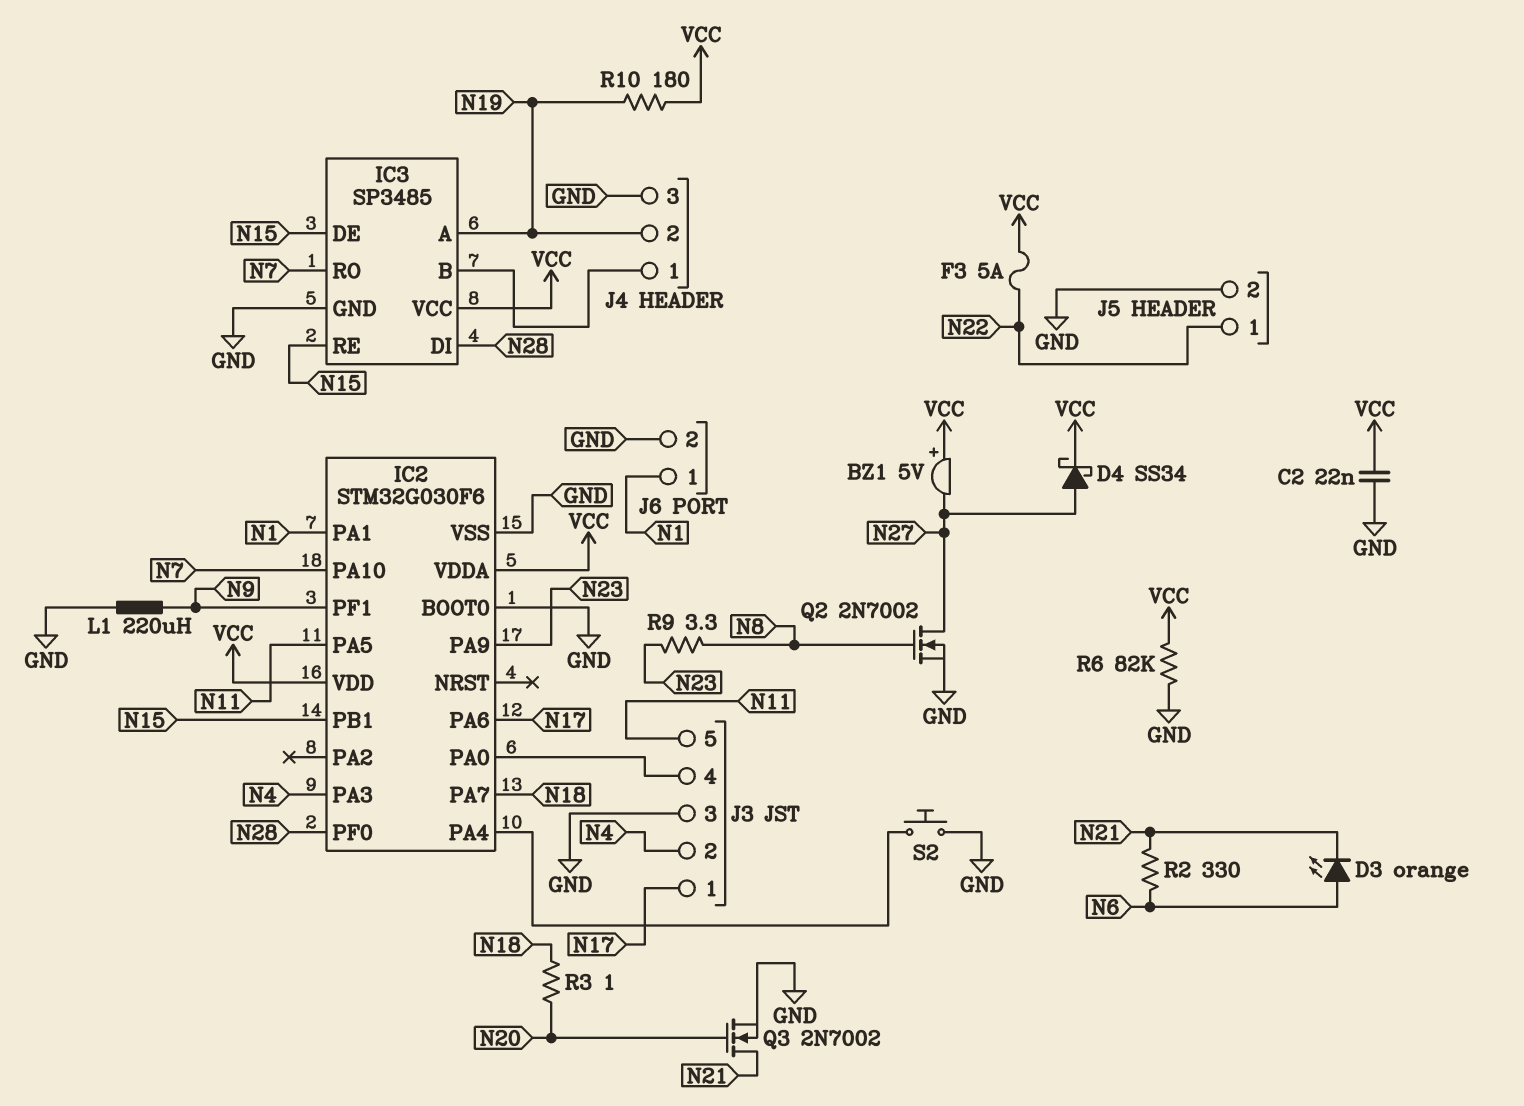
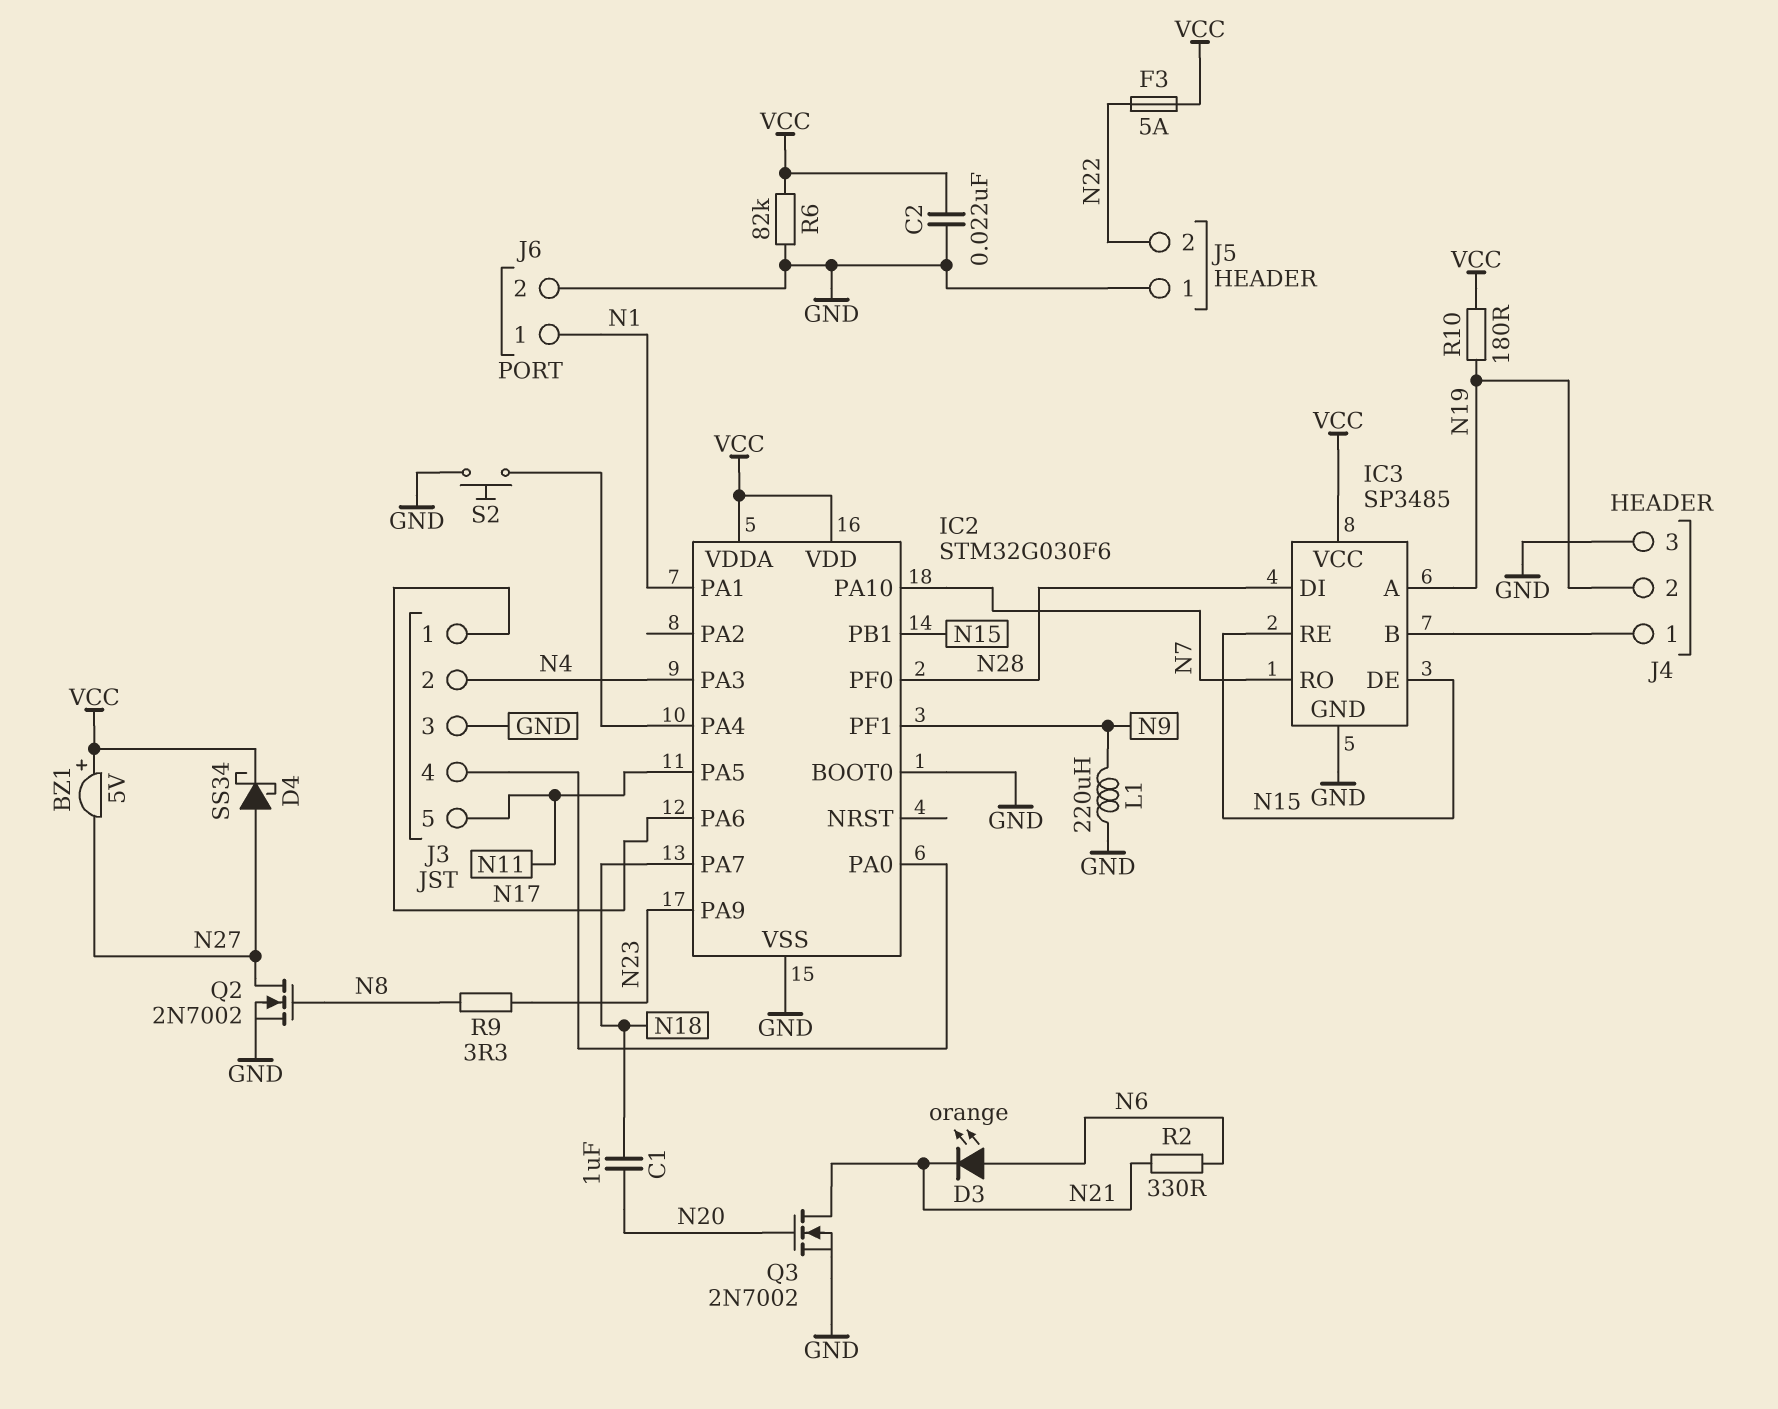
C1: none -> 1uF (N18, N20)
J5 pin 1: N22 -> GND
J5 pin 2: GND -> N22
R3: 1 (N18, N20) -> none

